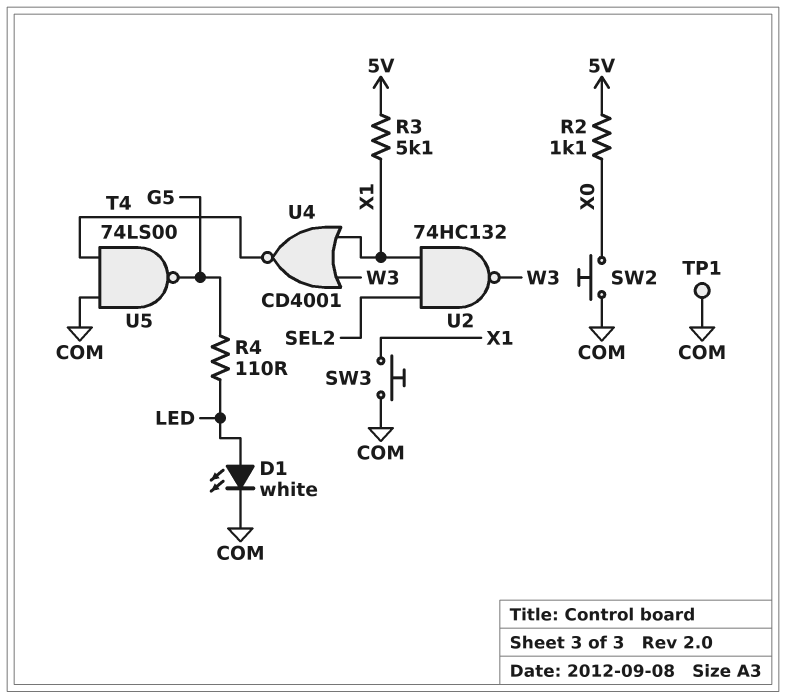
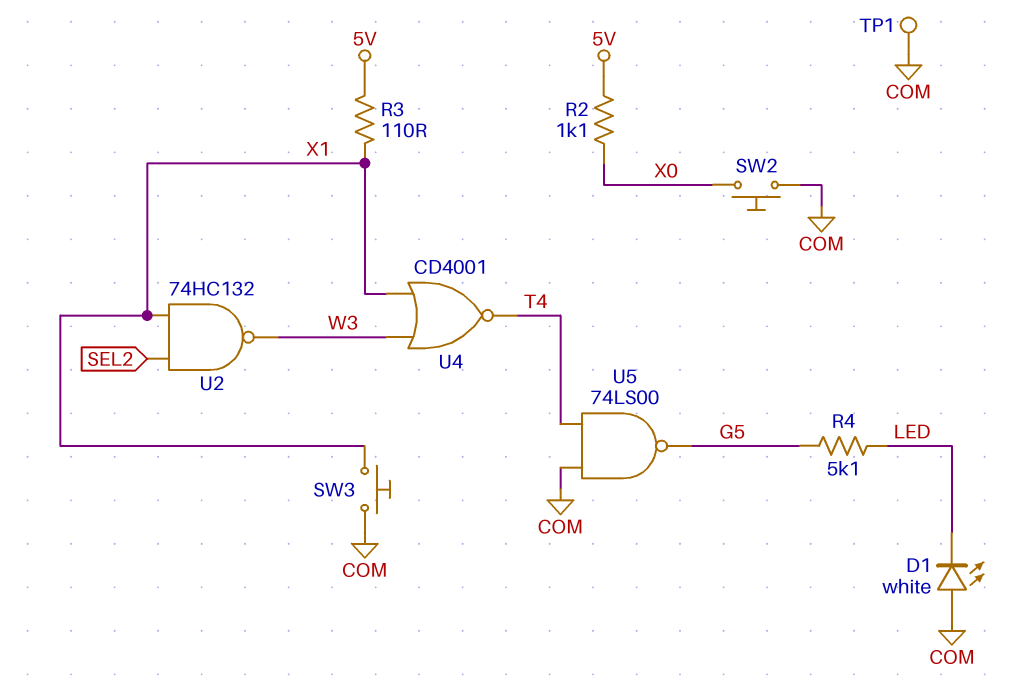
D1: LED white (A LED, K COM) -> LED white (A COM, K LED)
R3: 5.1k (5V, X1) -> 110 (5V, X1)
R4: 110 (G5, LED) -> 5.1k (G5, LED)

